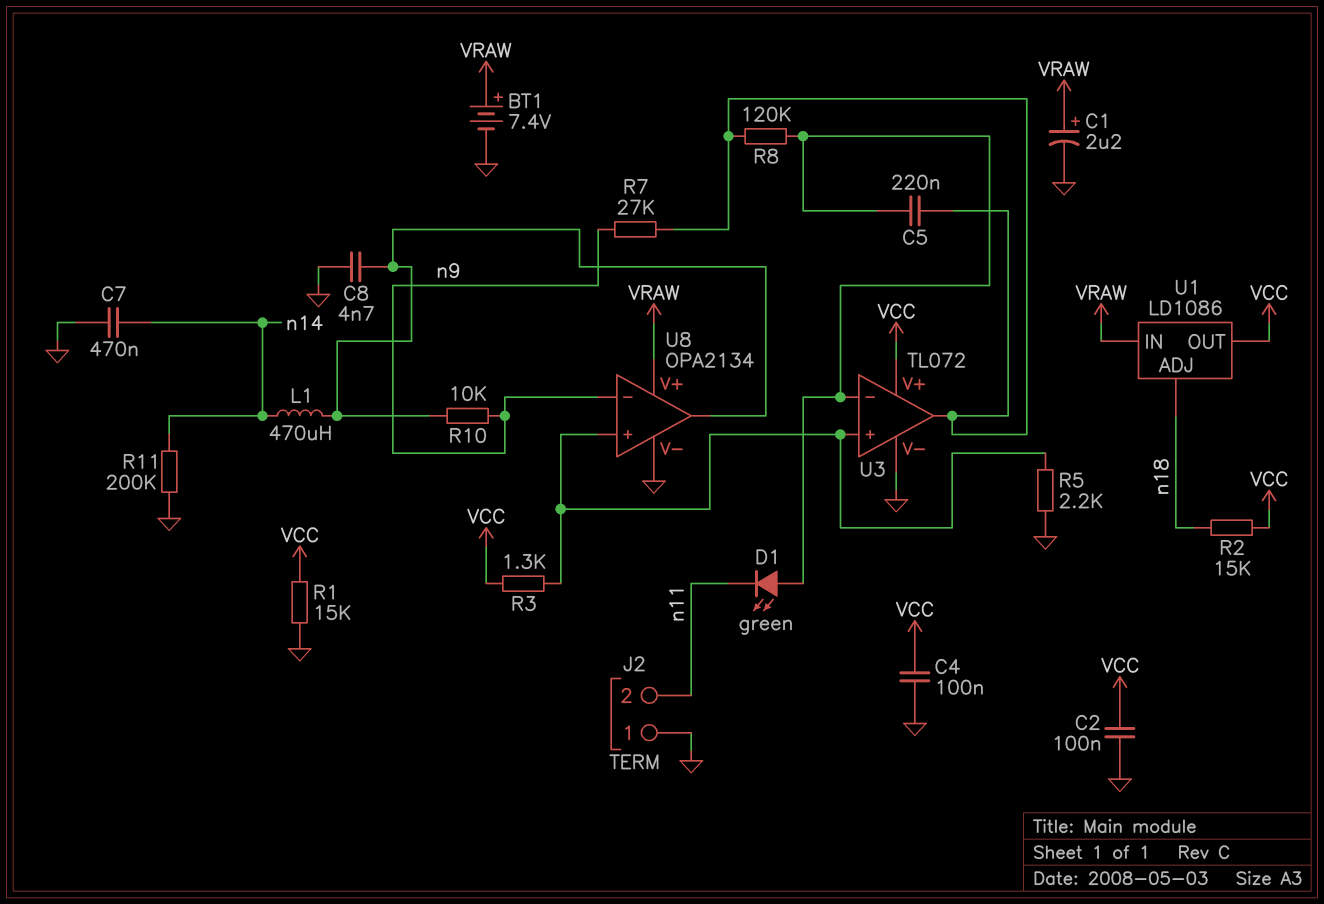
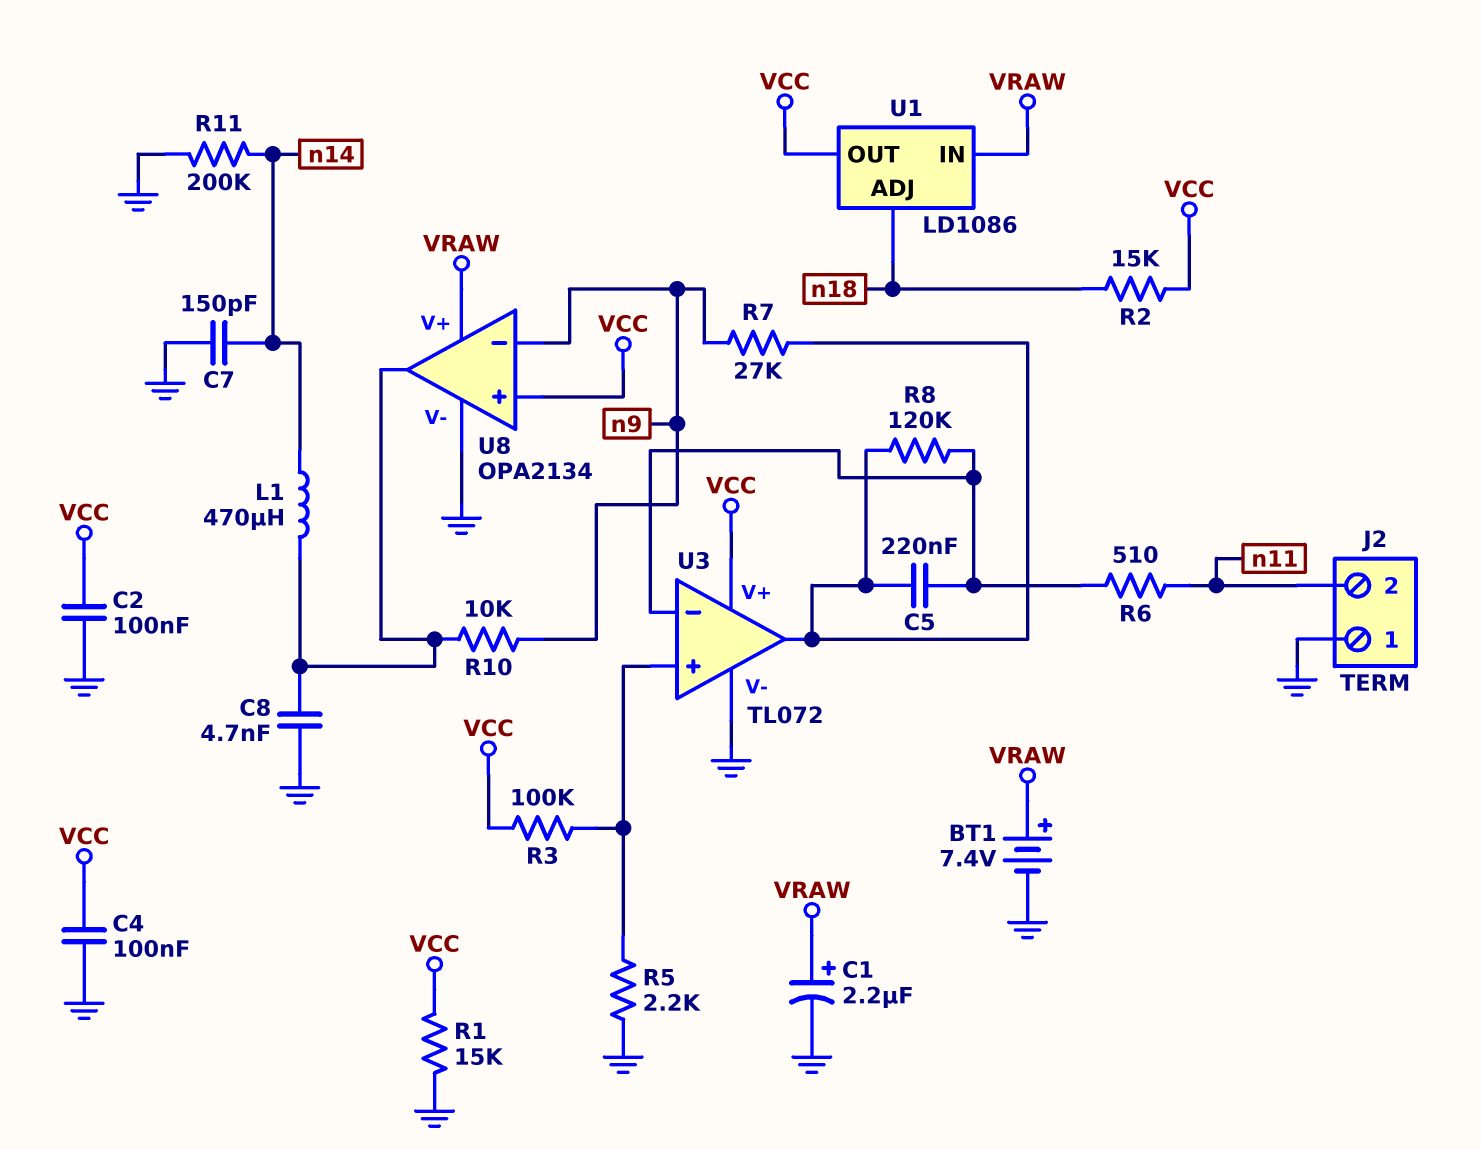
C7: 470nF (GND, n14) -> 150pF (GND, n14)
D1: LED green (A U3/in-, K n11) -> none
R3: 1.3k (U3/in+, VCC) -> 100k (U3/in+, VCC)
R6: none -> 510 (U3/in-, n11)
U8 pin in+: U3/in+ -> VCC

